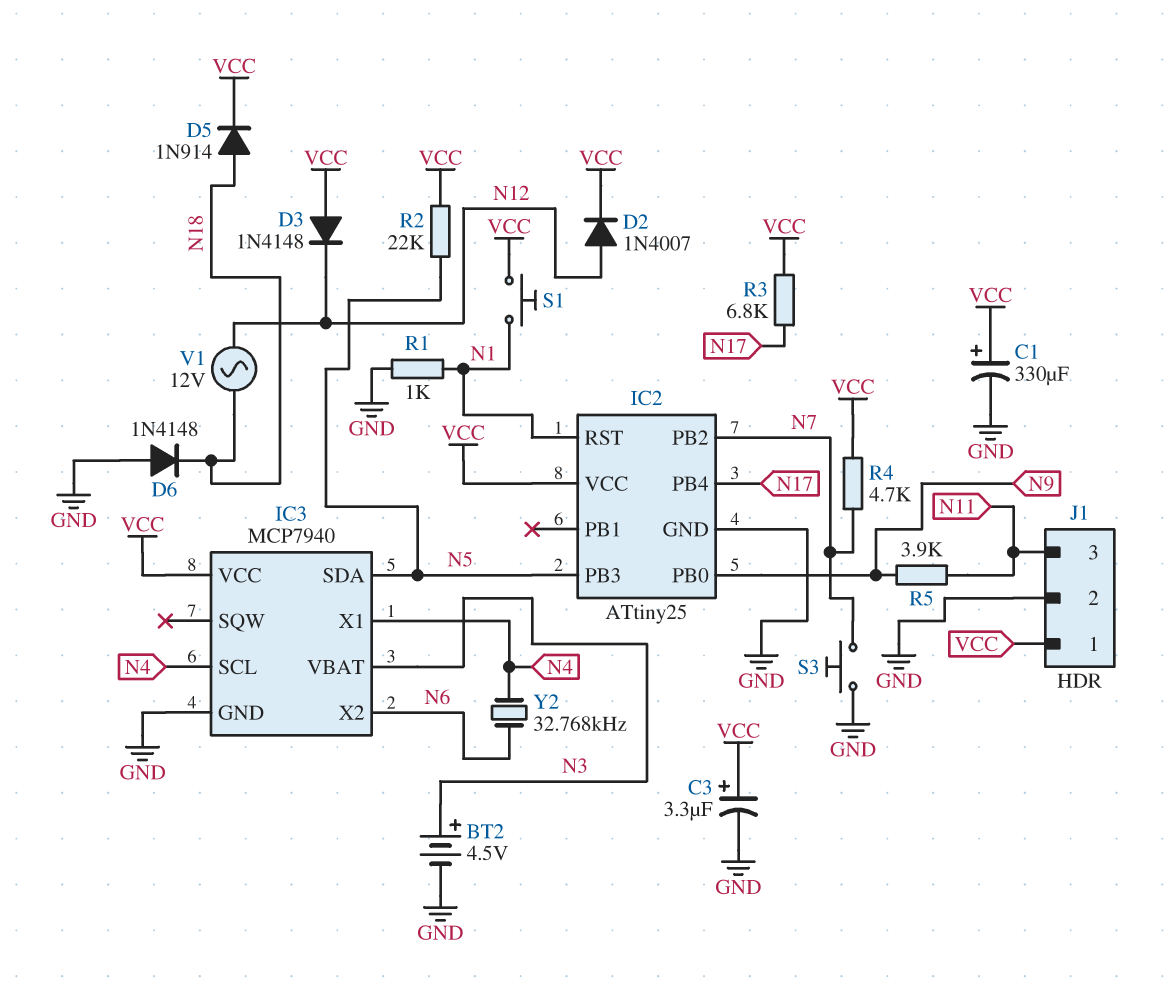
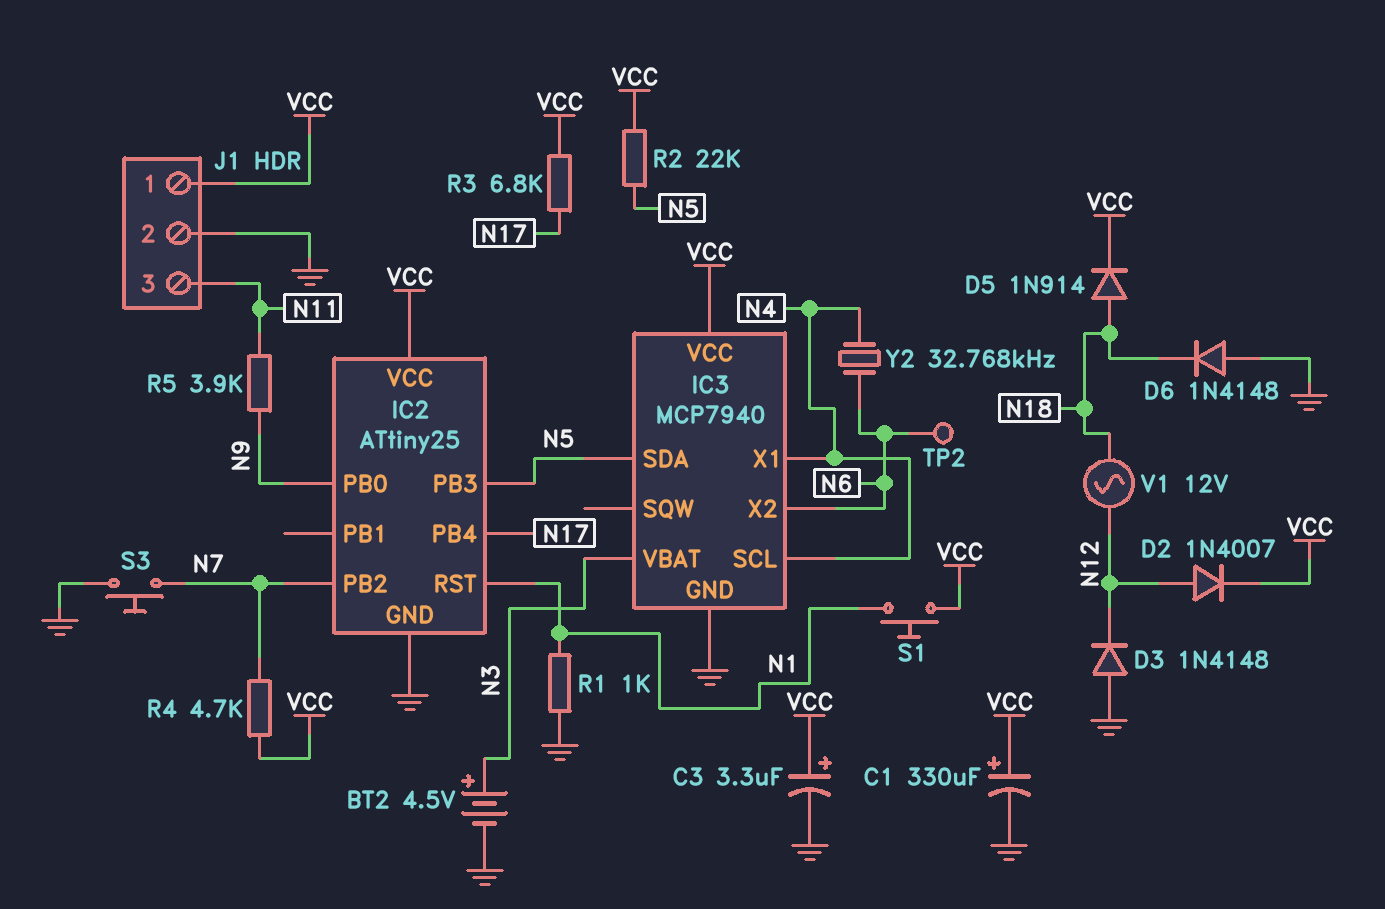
D3: diode 1N4148 (A VCC, K N12) -> diode 1N4148 (A GND, K N12)
TP2: none -> test point (N6)

